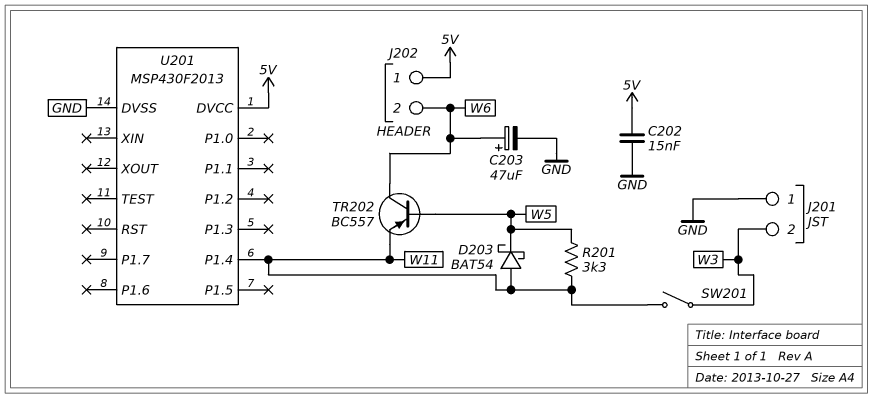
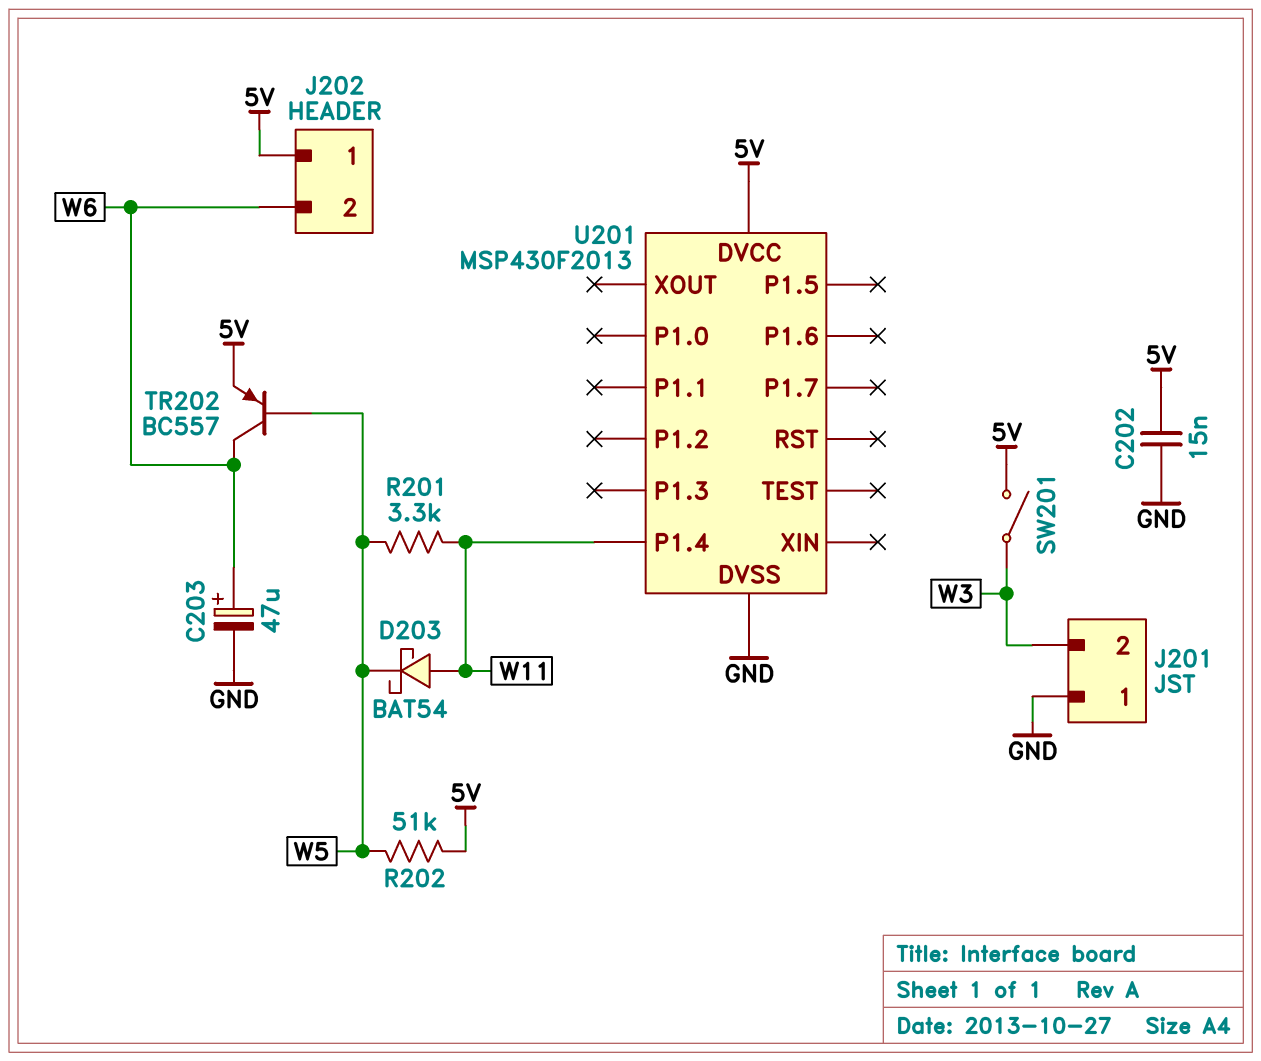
R202: none -> 51k (5V, W5)
SW201: switch (W3, W11) -> switch (5V, W3)
TR202: PNP BC557 (B W5, C W6, E W11) -> PNP BC557 (B W5, C W6, E 5V)

